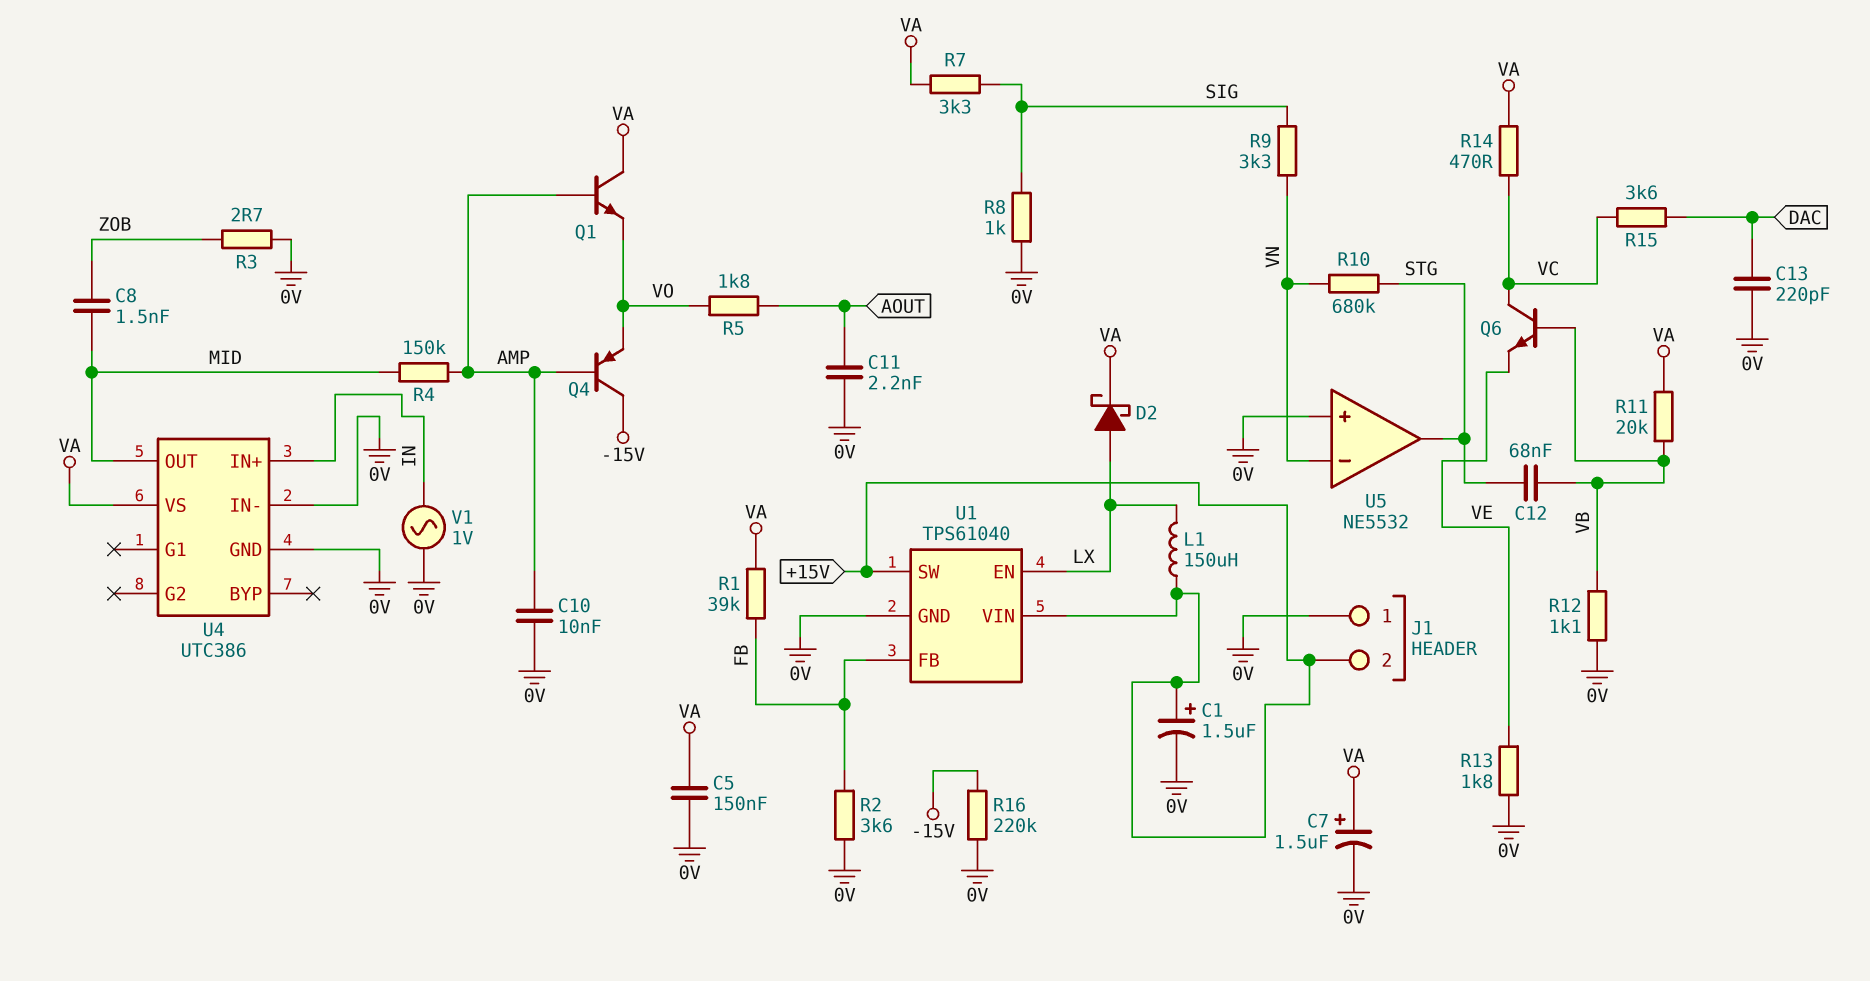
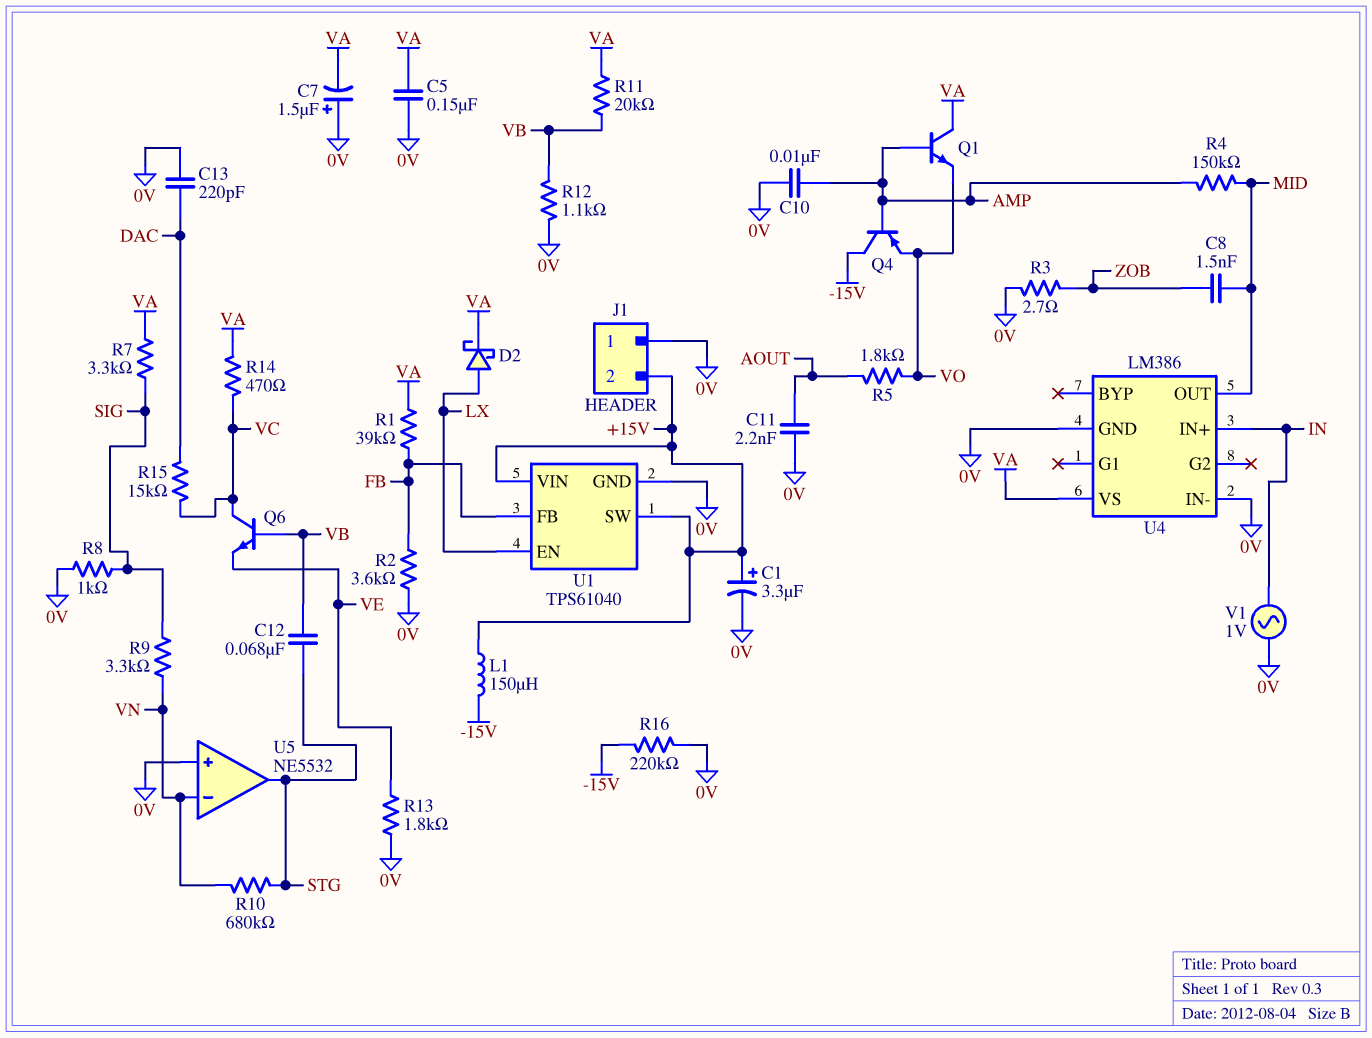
C1: 1.5uF (plus +15V, minus 0V) -> 3.3uF (plus +15V, minus 0V)
C7: 1.5uF (plus VA, minus 0V) -> 1.5uF (plus 0V, minus VA)
L1: 150uH (+15V, LX) -> 150uH (+15V, -15V)
R15: 3.6k (DAC, VC) -> 15k (DAC, VC)
U4: UTC386 -> LM386

